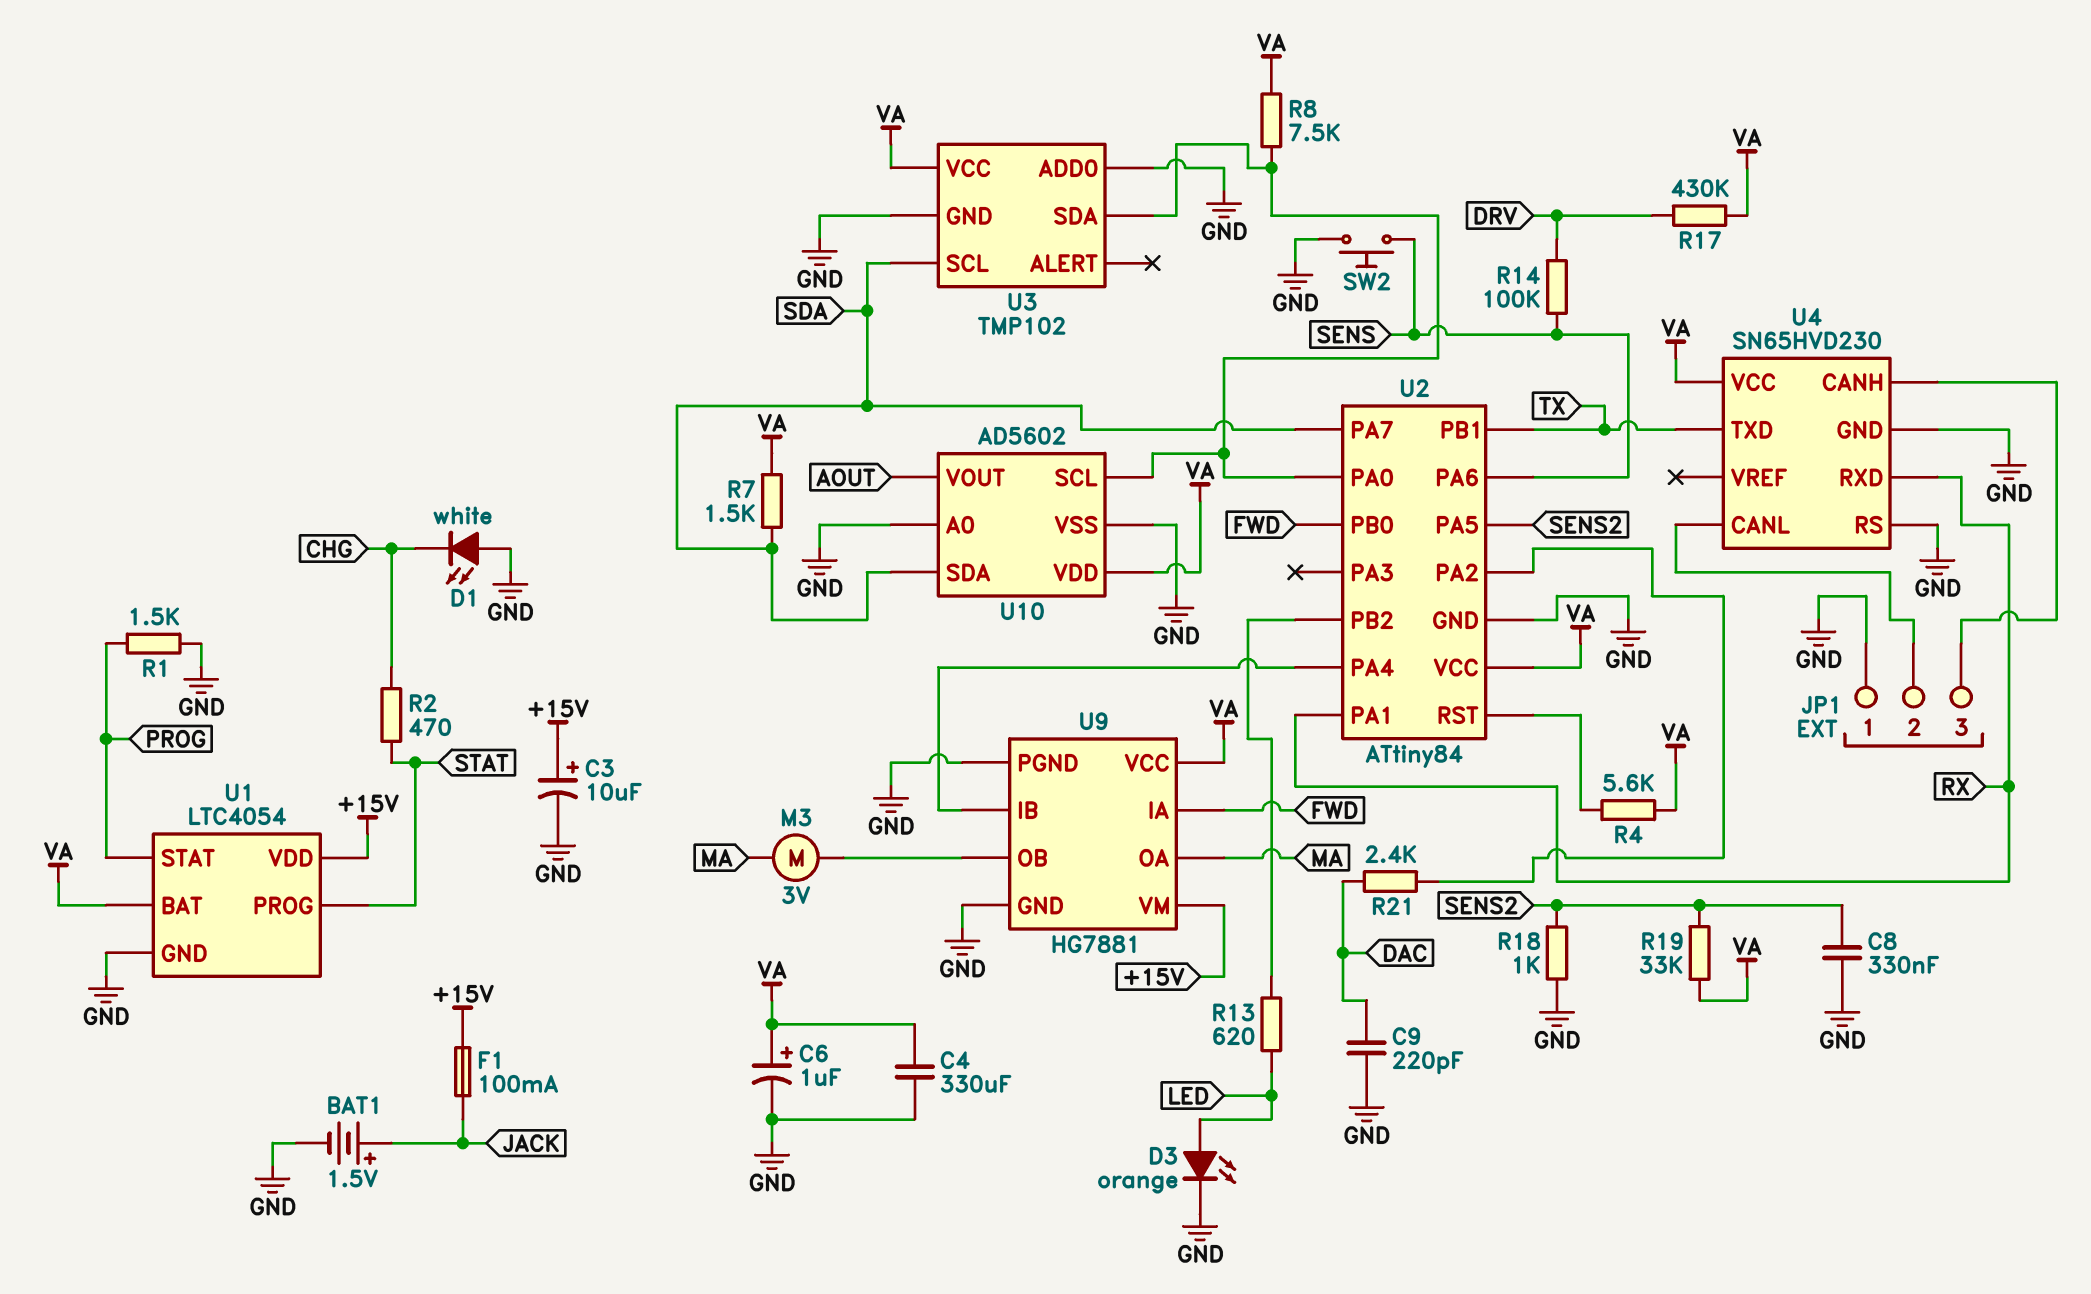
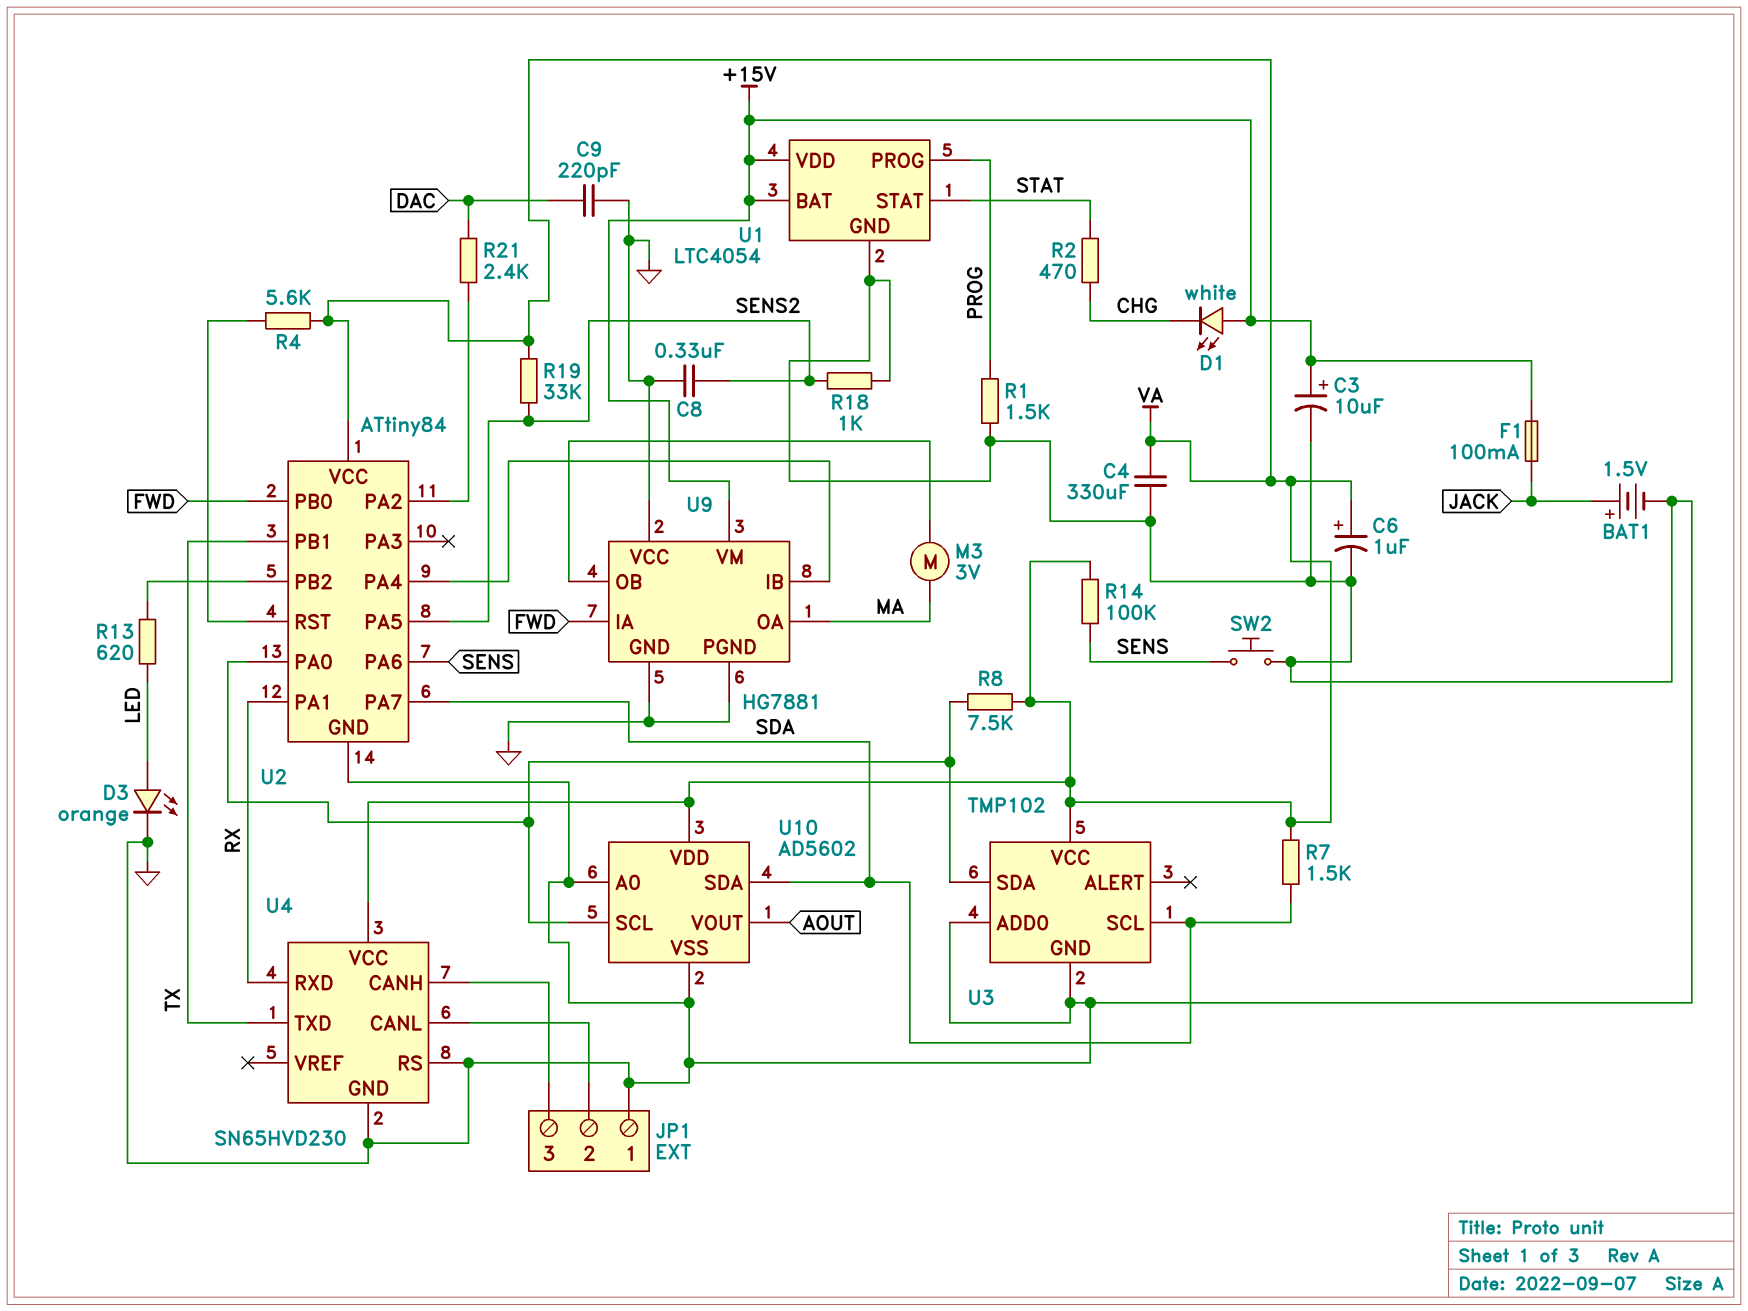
D1: LED white (A GND, K CHG) -> LED white (A +15V, K CHG)
R14: 100k (DRV, SENS) -> 100k (SENS, VA)
R17: 430k (DRV, VA) -> none
U1 pin BAT: VA -> +15V
U1 pin PROG: STAT -> PROG
U1 pin STAT: PROG -> STAT
U9 pin VCC: VA -> GND

